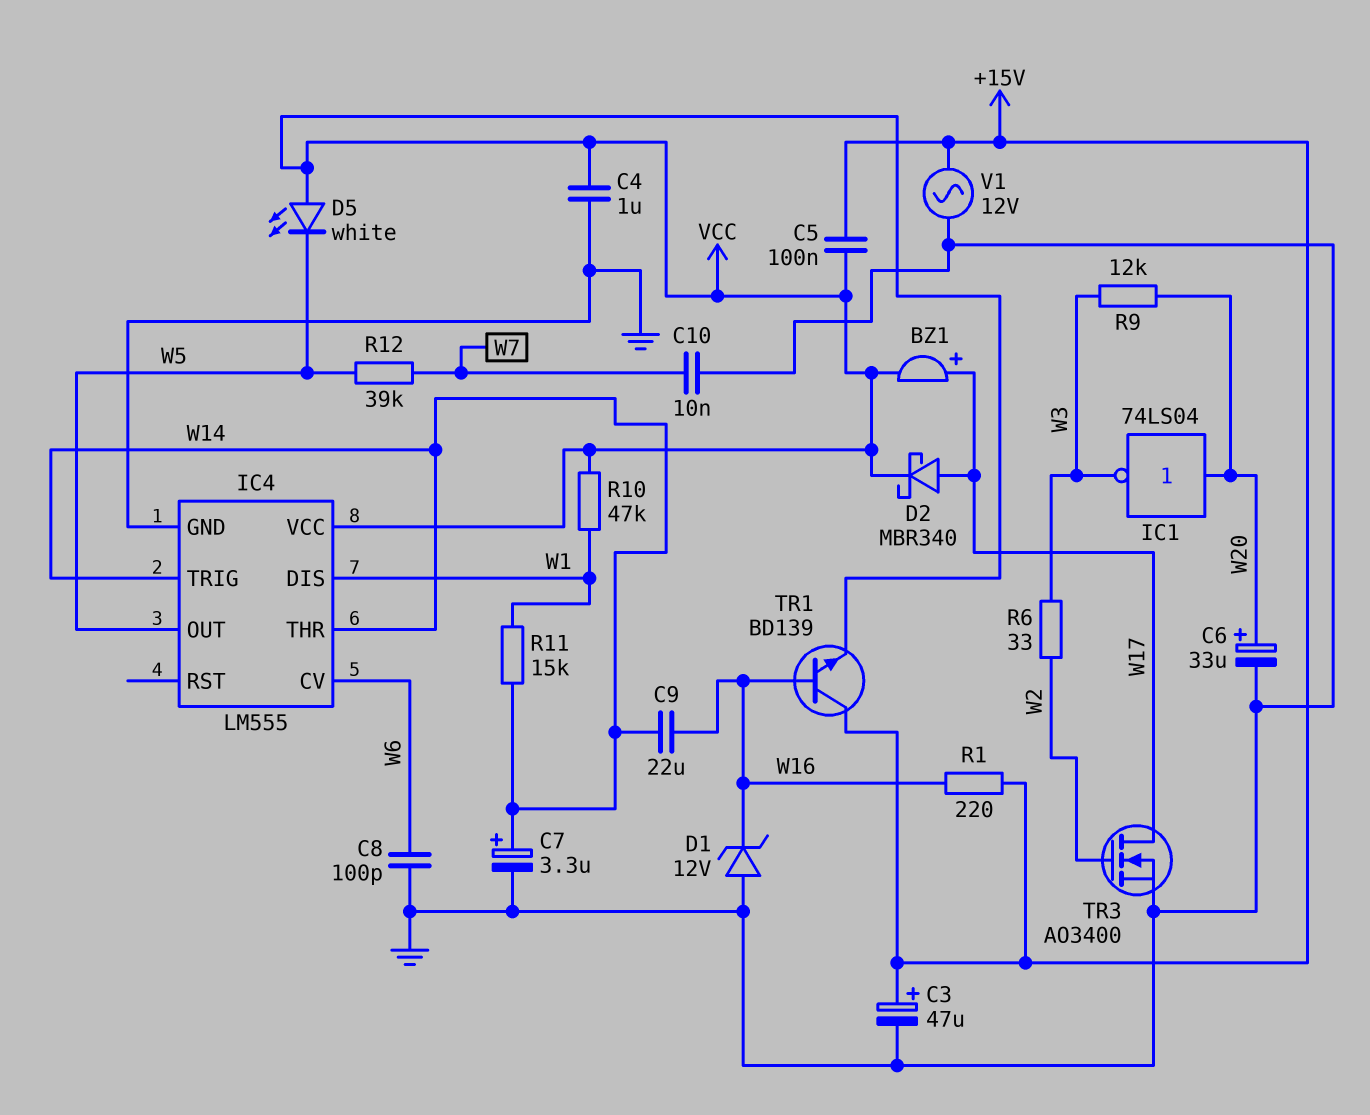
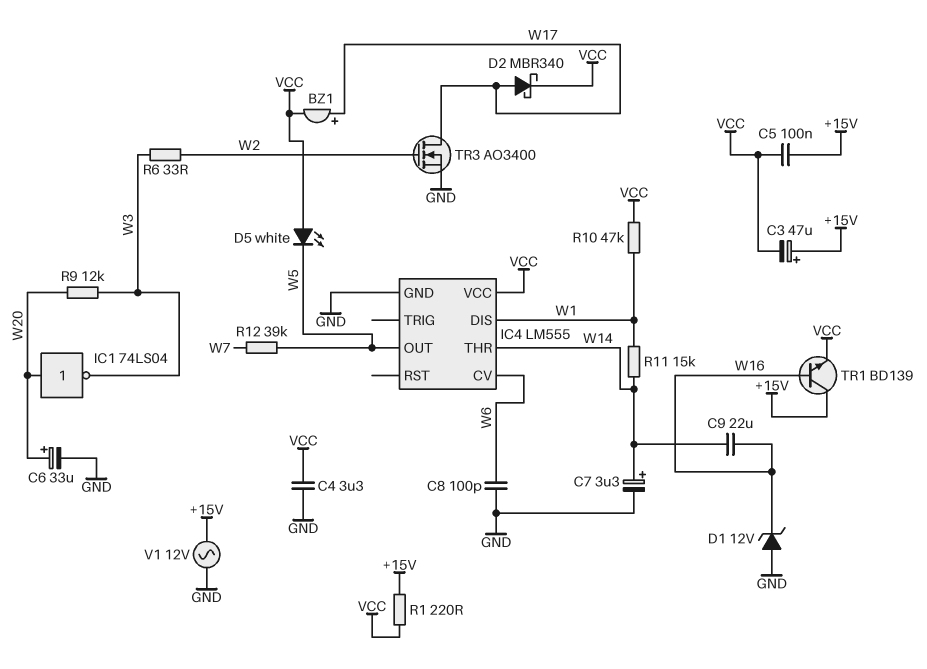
C3: 47uF (plus +15V, minus GND) -> 47uF (plus +15V, minus VCC)
C4: 1uF (GND, VCC) -> 3.3uF (GND, VCC)
C10: 10nF (GND, W7) -> none
IC4 pin TRIG: W14 -> none
R1: 220 (+15V, W16) -> 220 (+15V, VCC)

